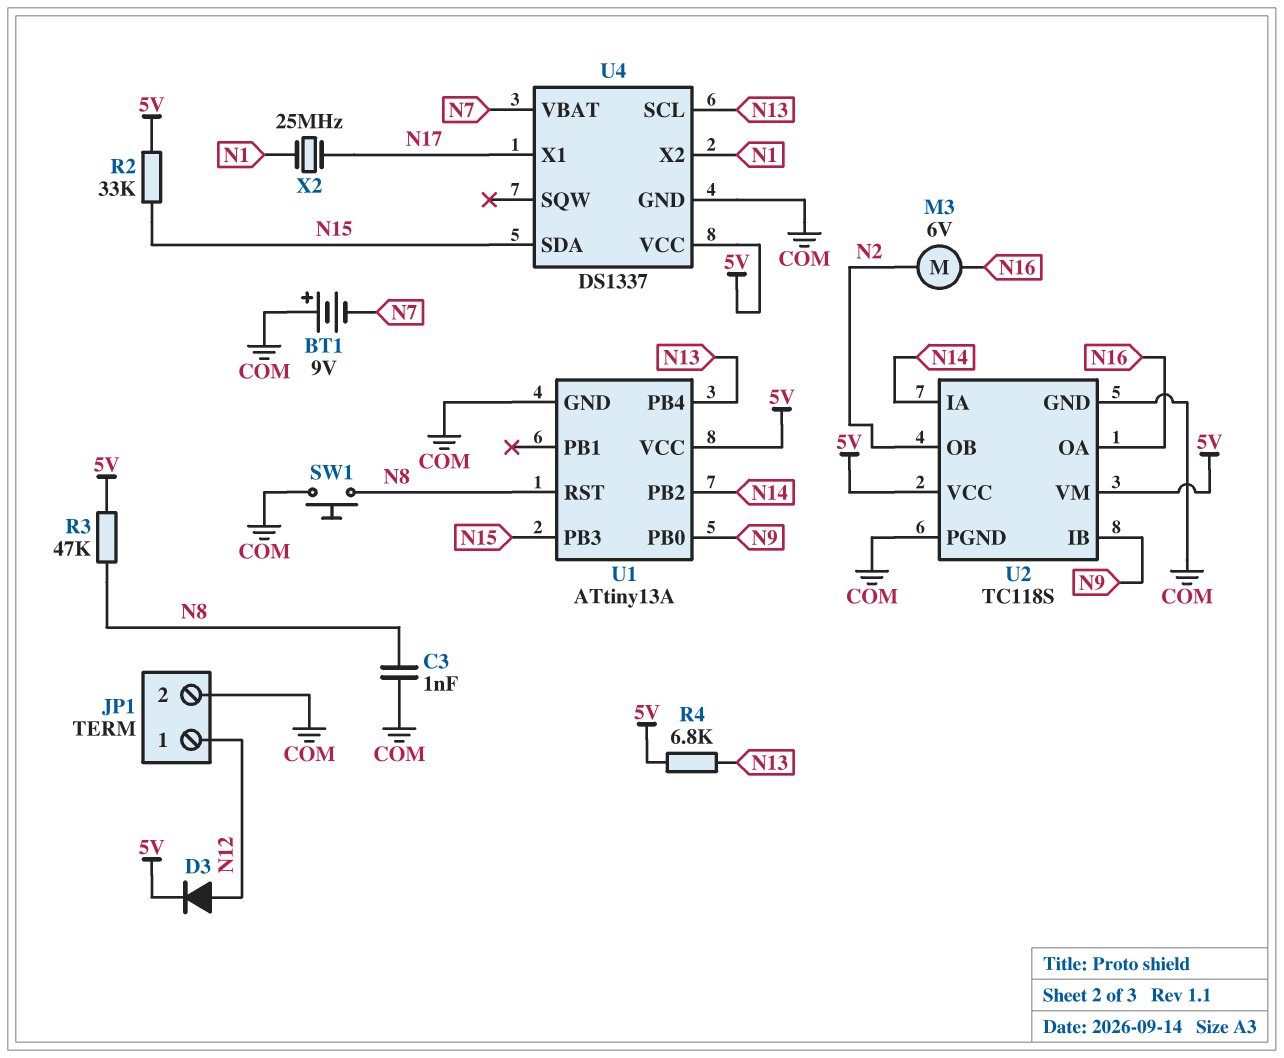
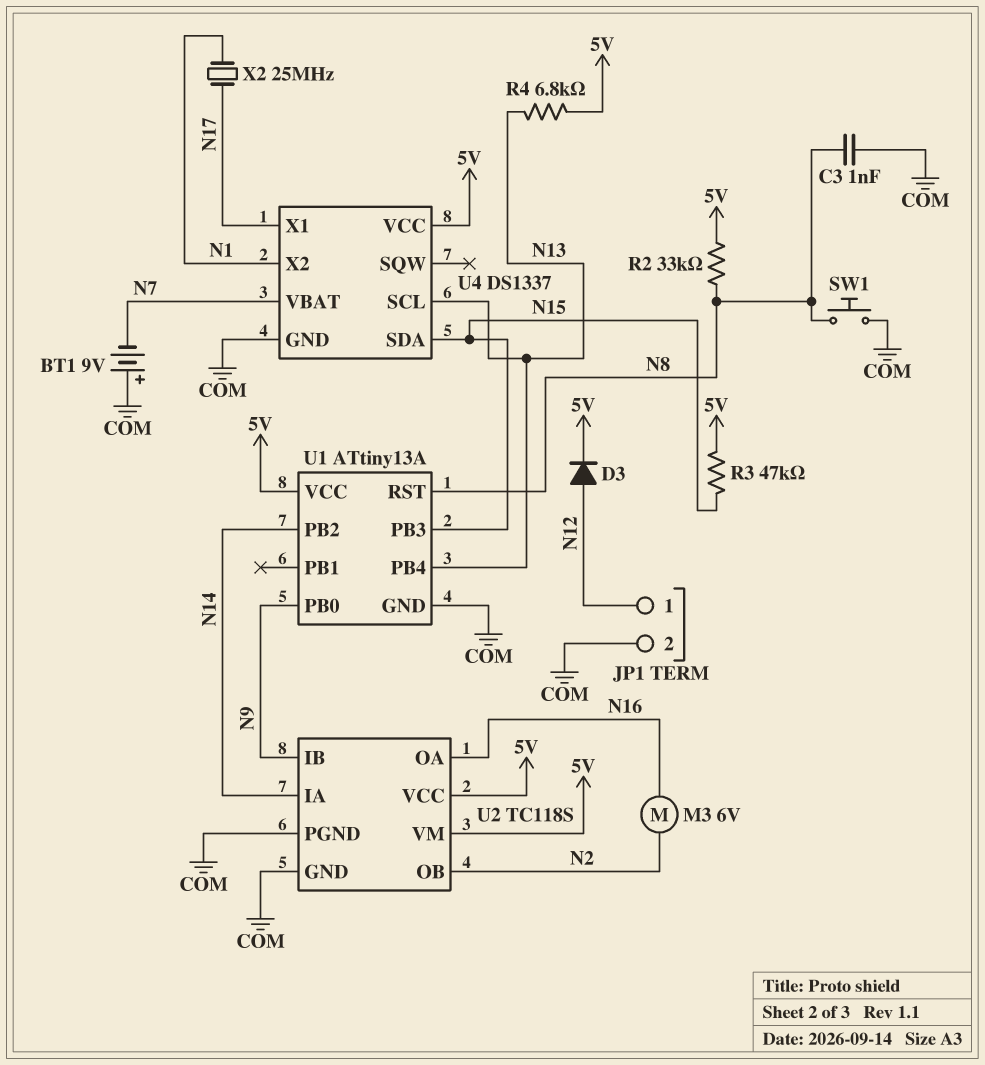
R2: 33k (5V, N15) -> 33k (5V, N8)
R3: 47k (5V, N8) -> 47k (5V, N15)

